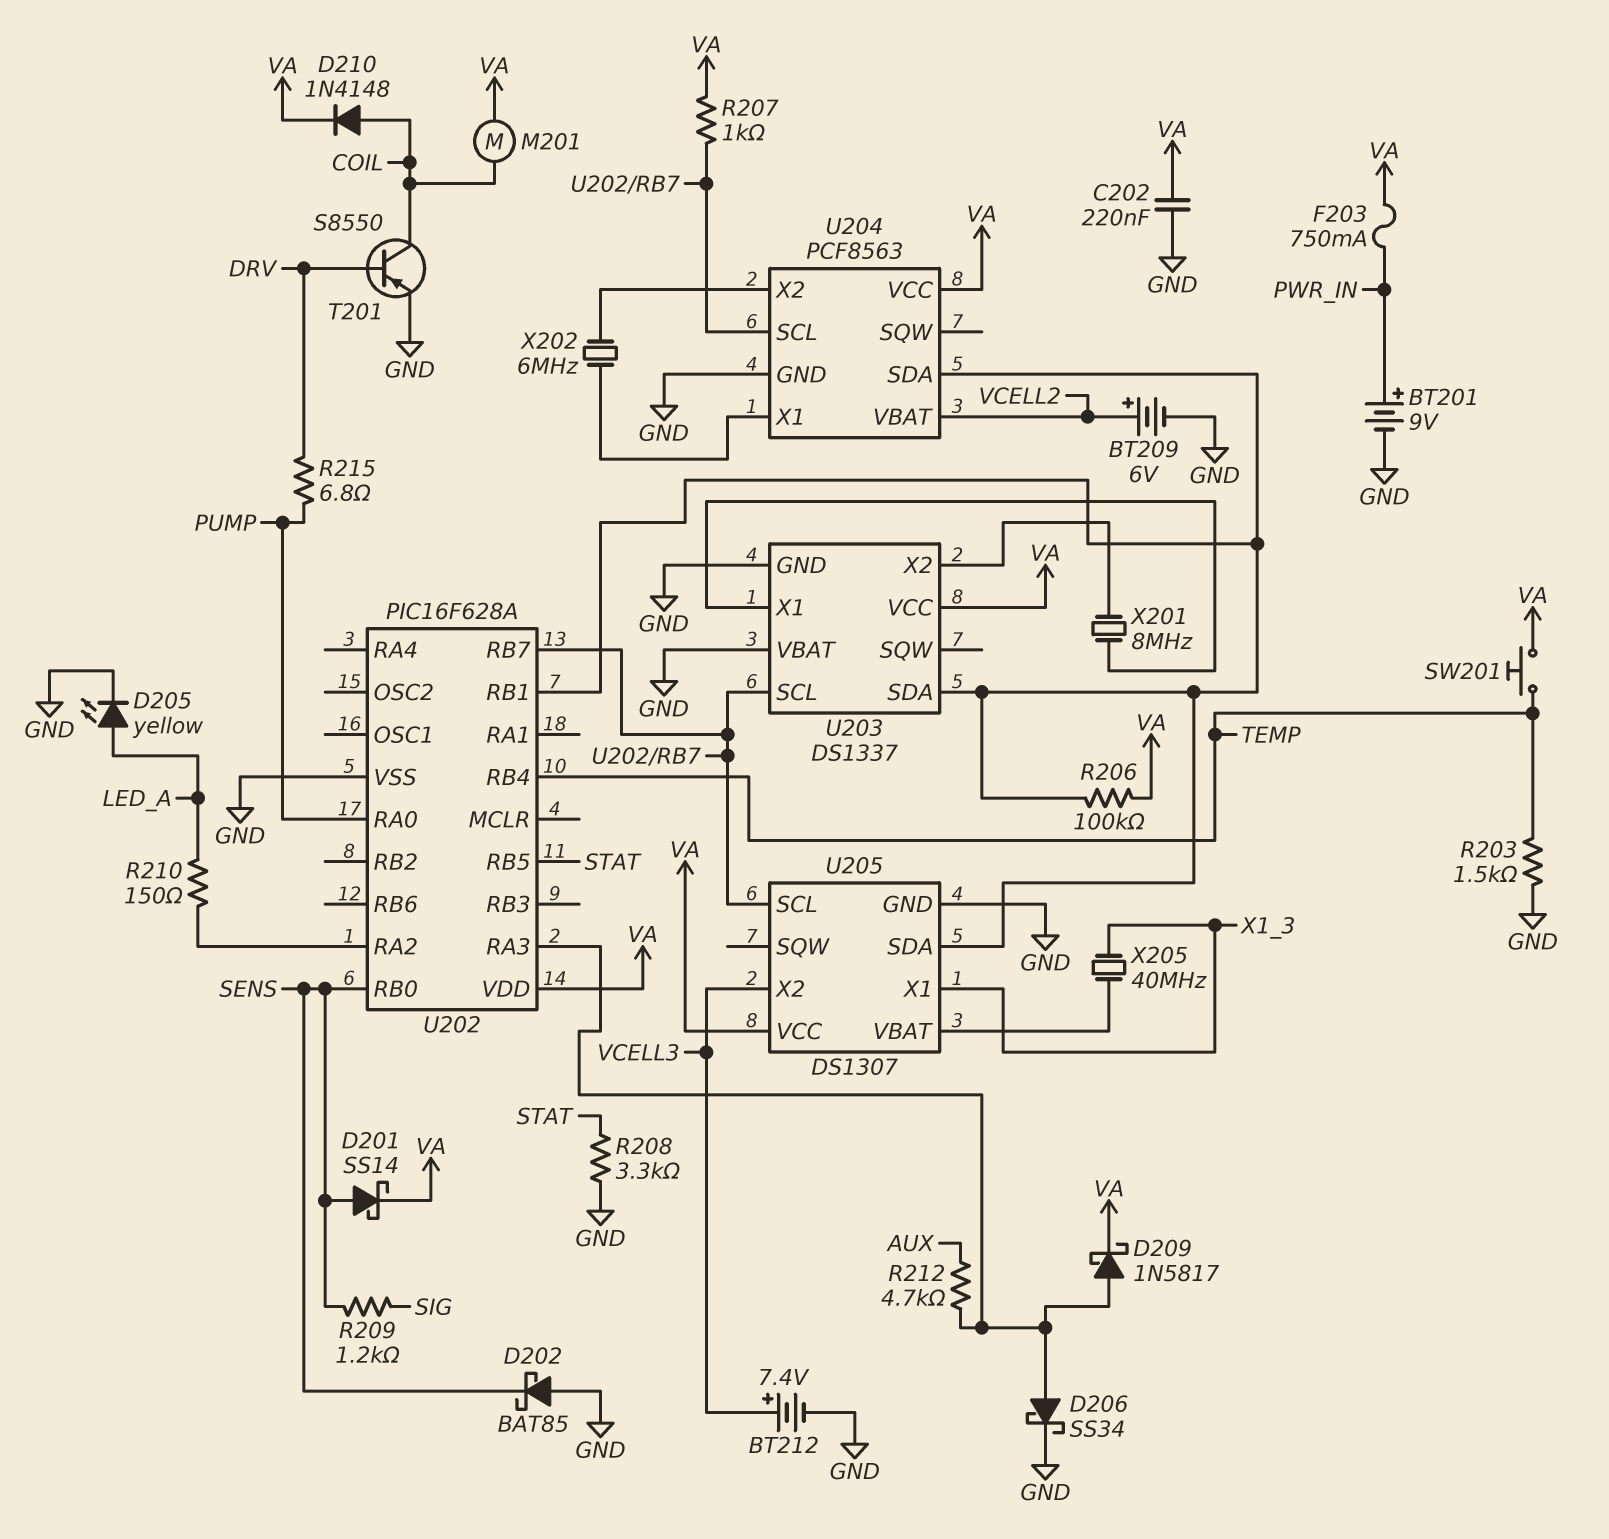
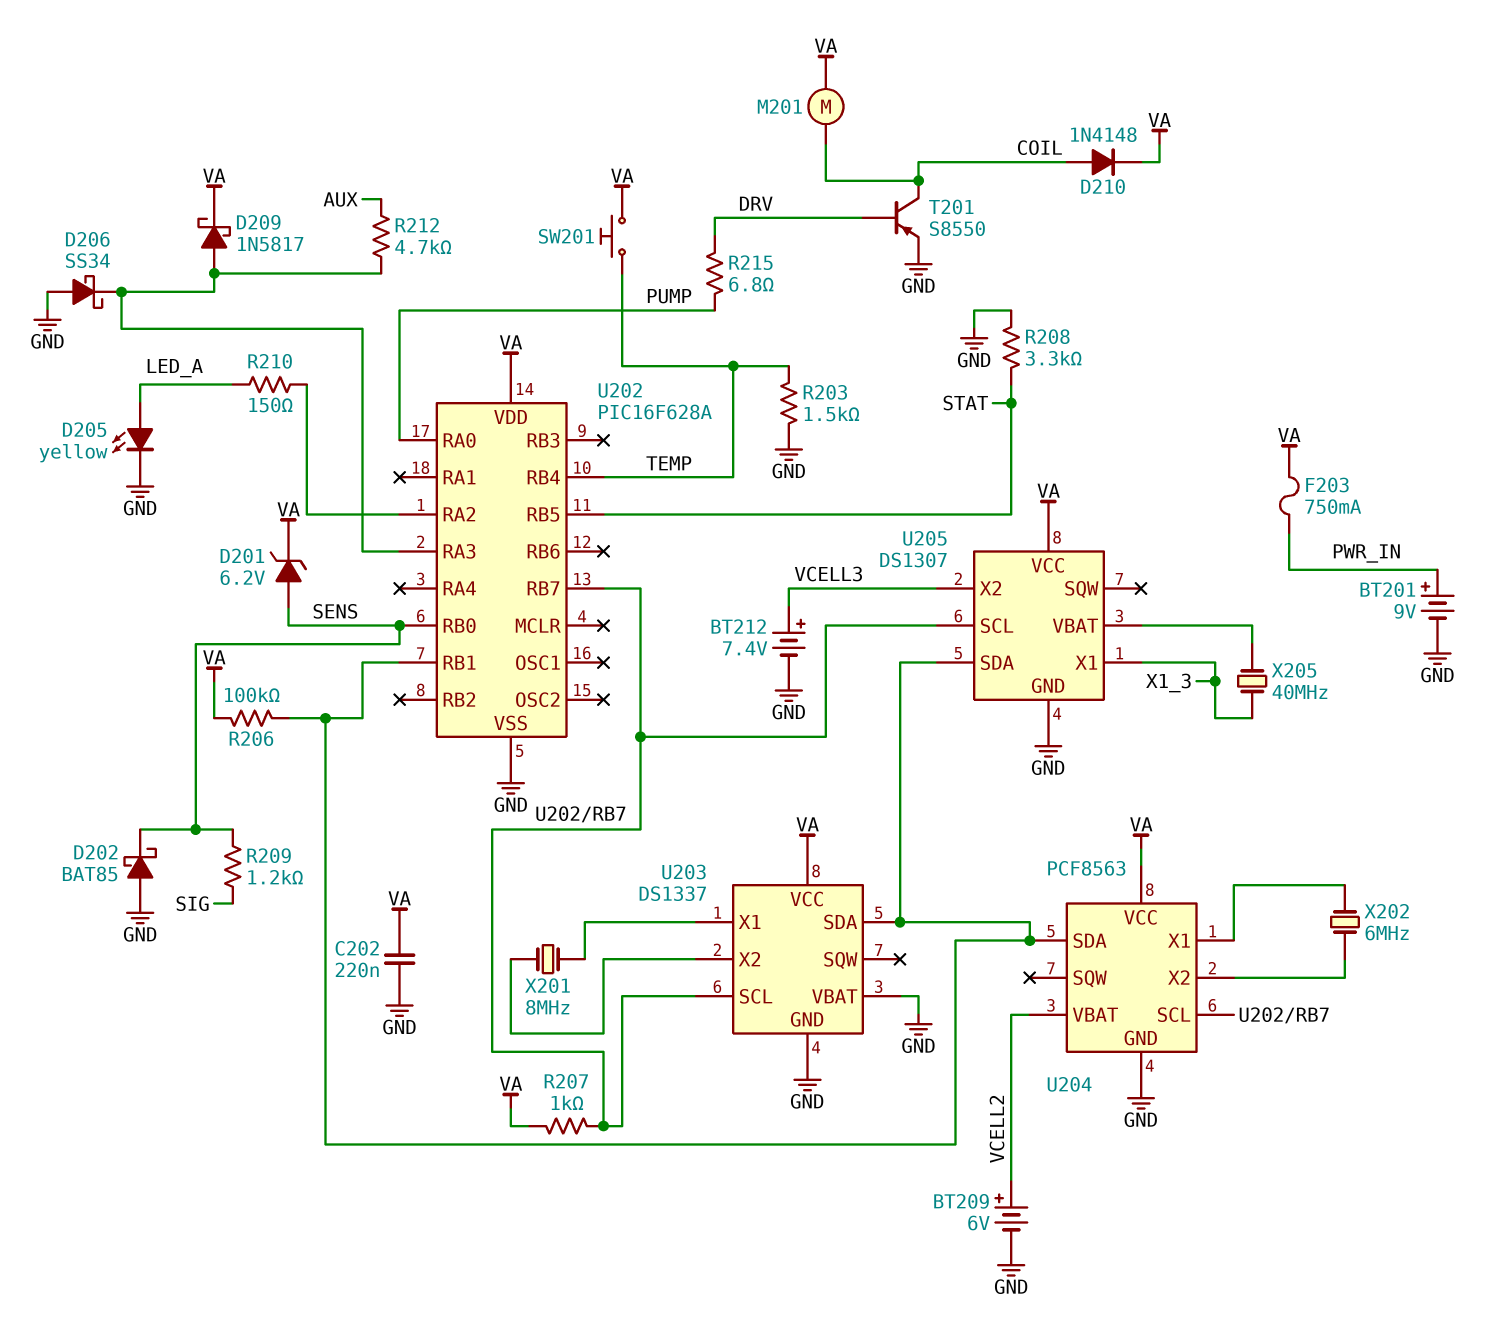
D201: schottky SS14 (A SENS, K VA) -> zener 6.2V (A SENS, K VA)
D206: schottky SS34 (A U202/RA3, K GND) -> schottky SS34 (A GND, K U202/RA3)

